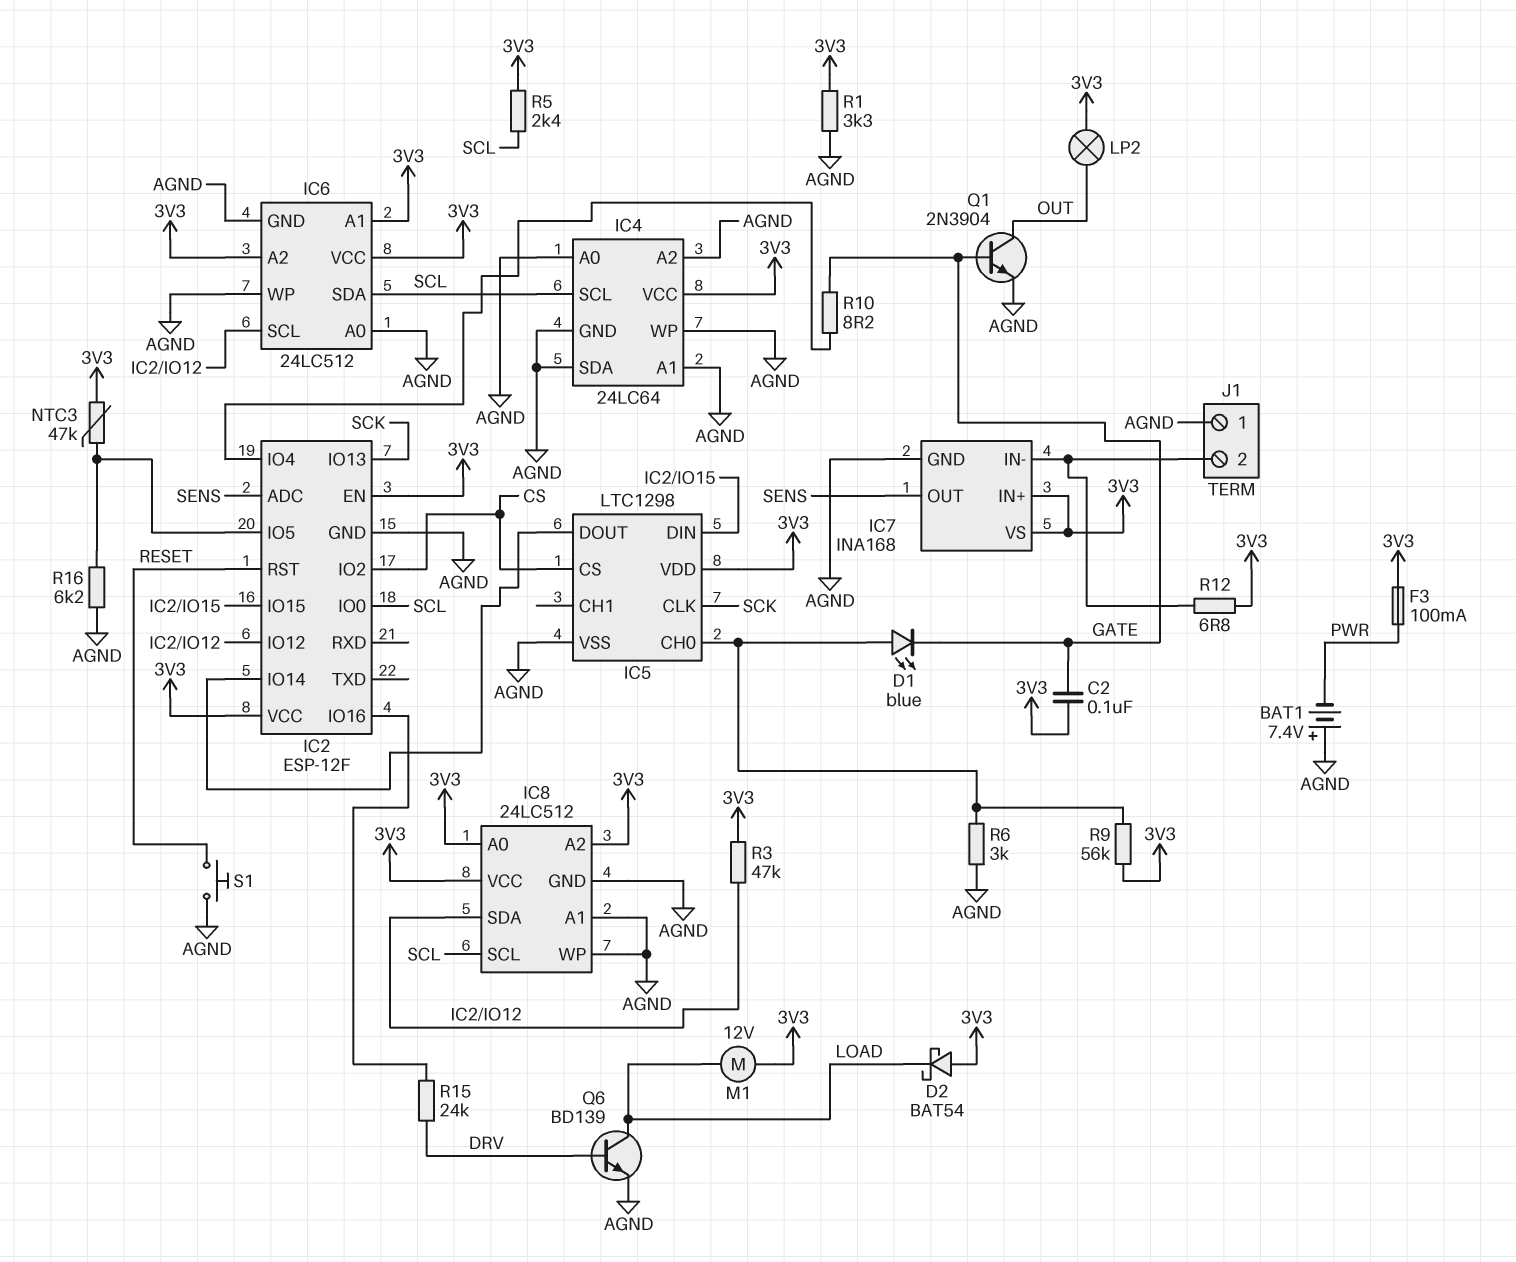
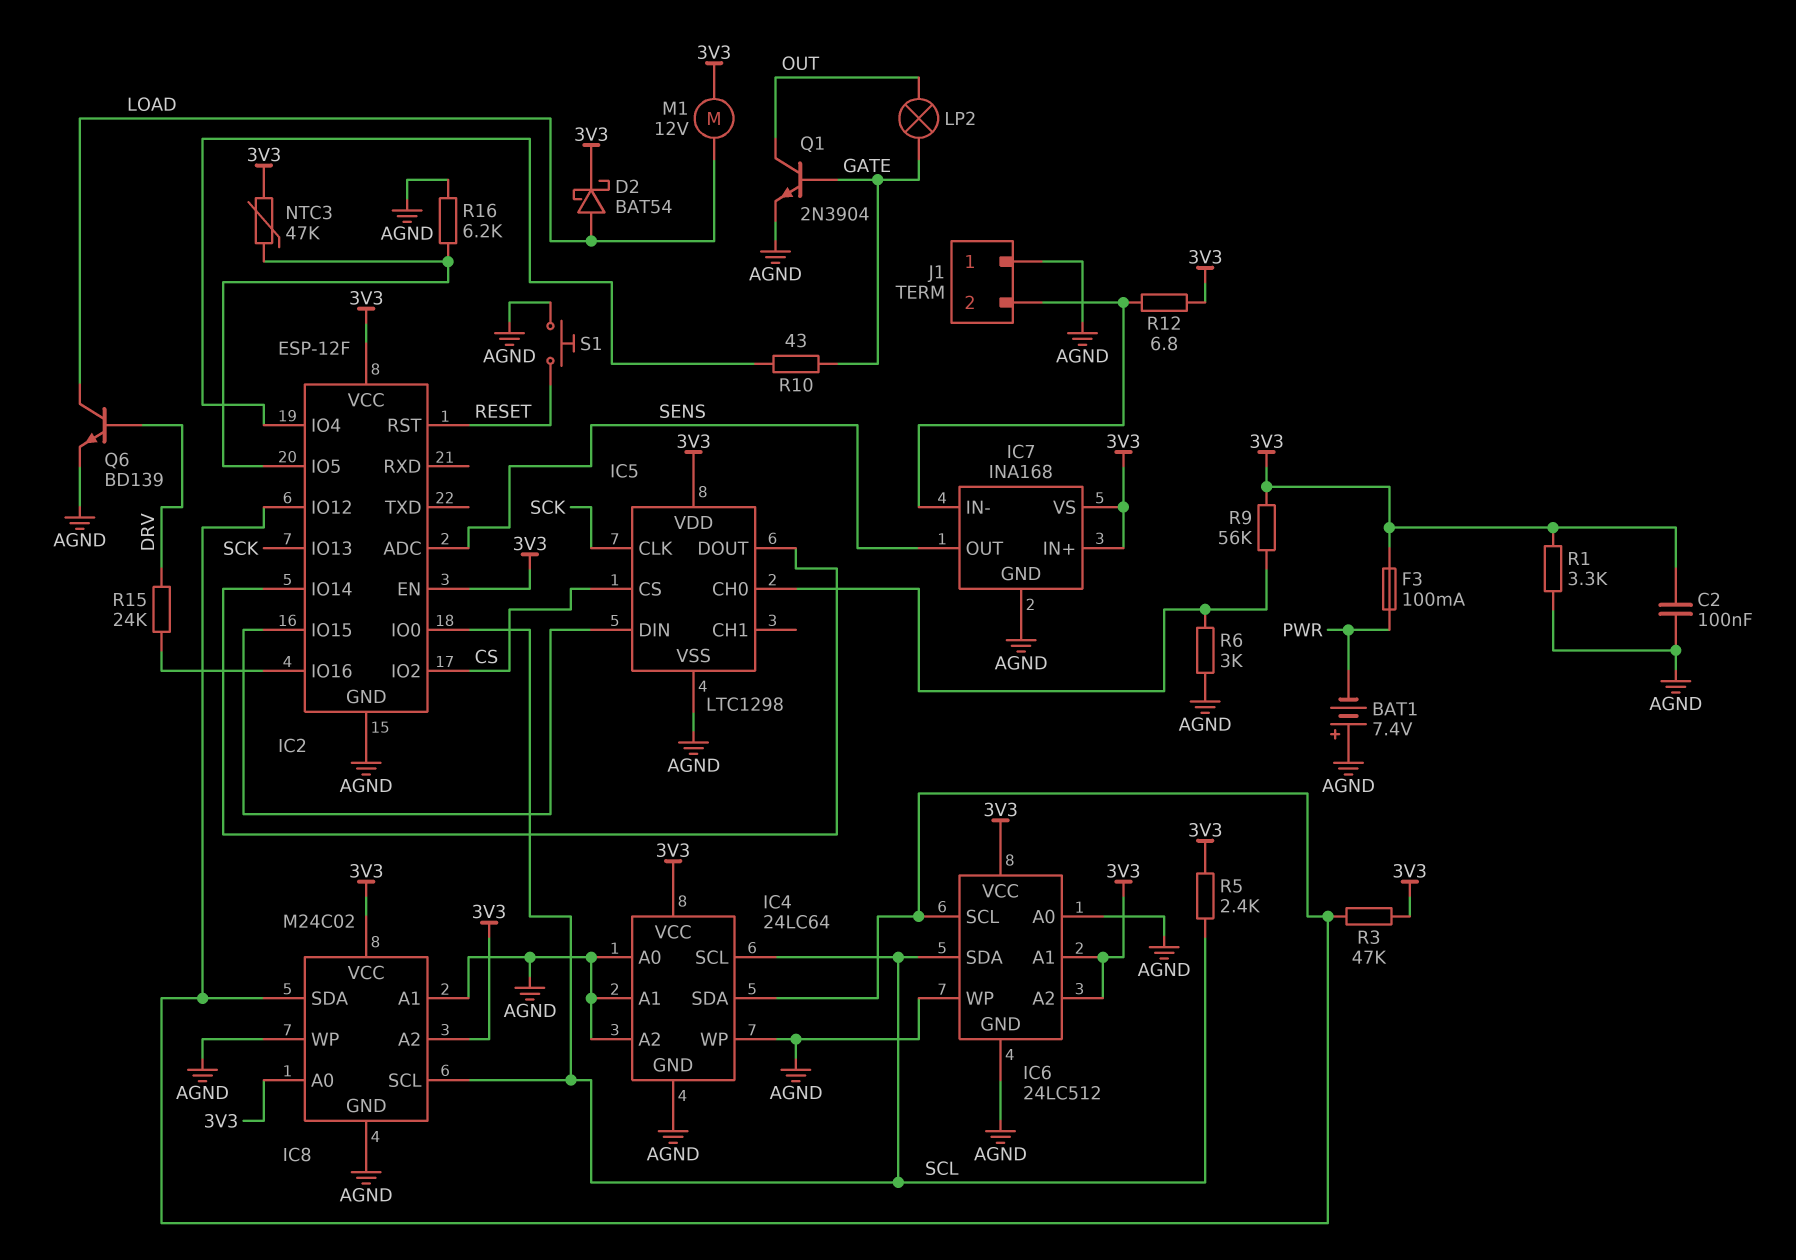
C2: 100nF (3V3, GATE) -> 100nF (3V3, AGND)
D1: LED blue (A IC5/CH0, K GATE) -> none
D2: schottky BAT54 (A 3V3, K LOAD) -> schottky BAT54 (A LOAD, K 3V3)
IC4 pin SDA: AGND -> IC2/IO12
IC8: 24LC512 -> M24C02
LP2: lamp (3V3, OUT) -> lamp (GATE, OUT)
R10: 8.2 (GATE, IC2/IO4) -> 43 (GATE, IC2/IO4)

